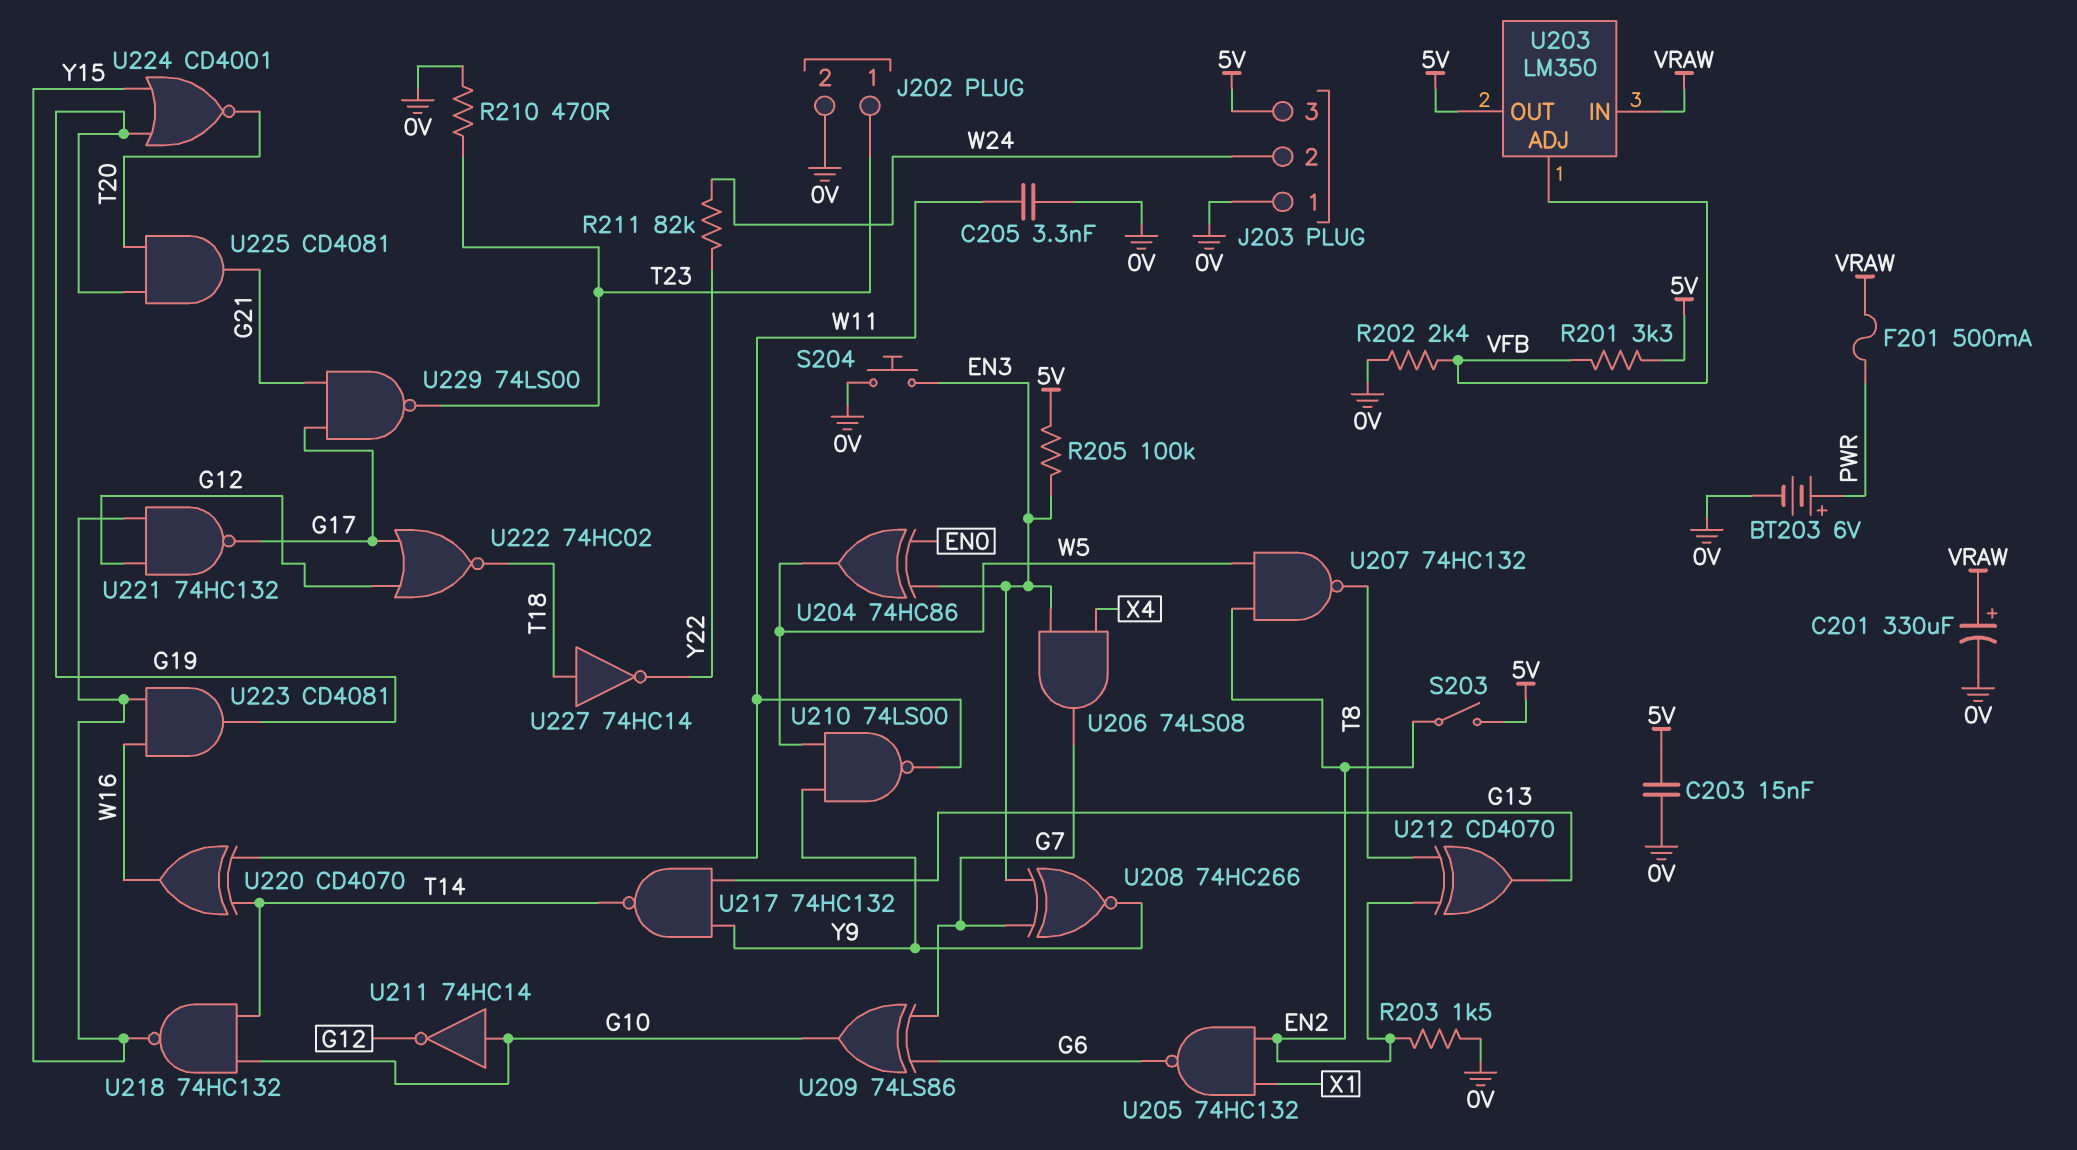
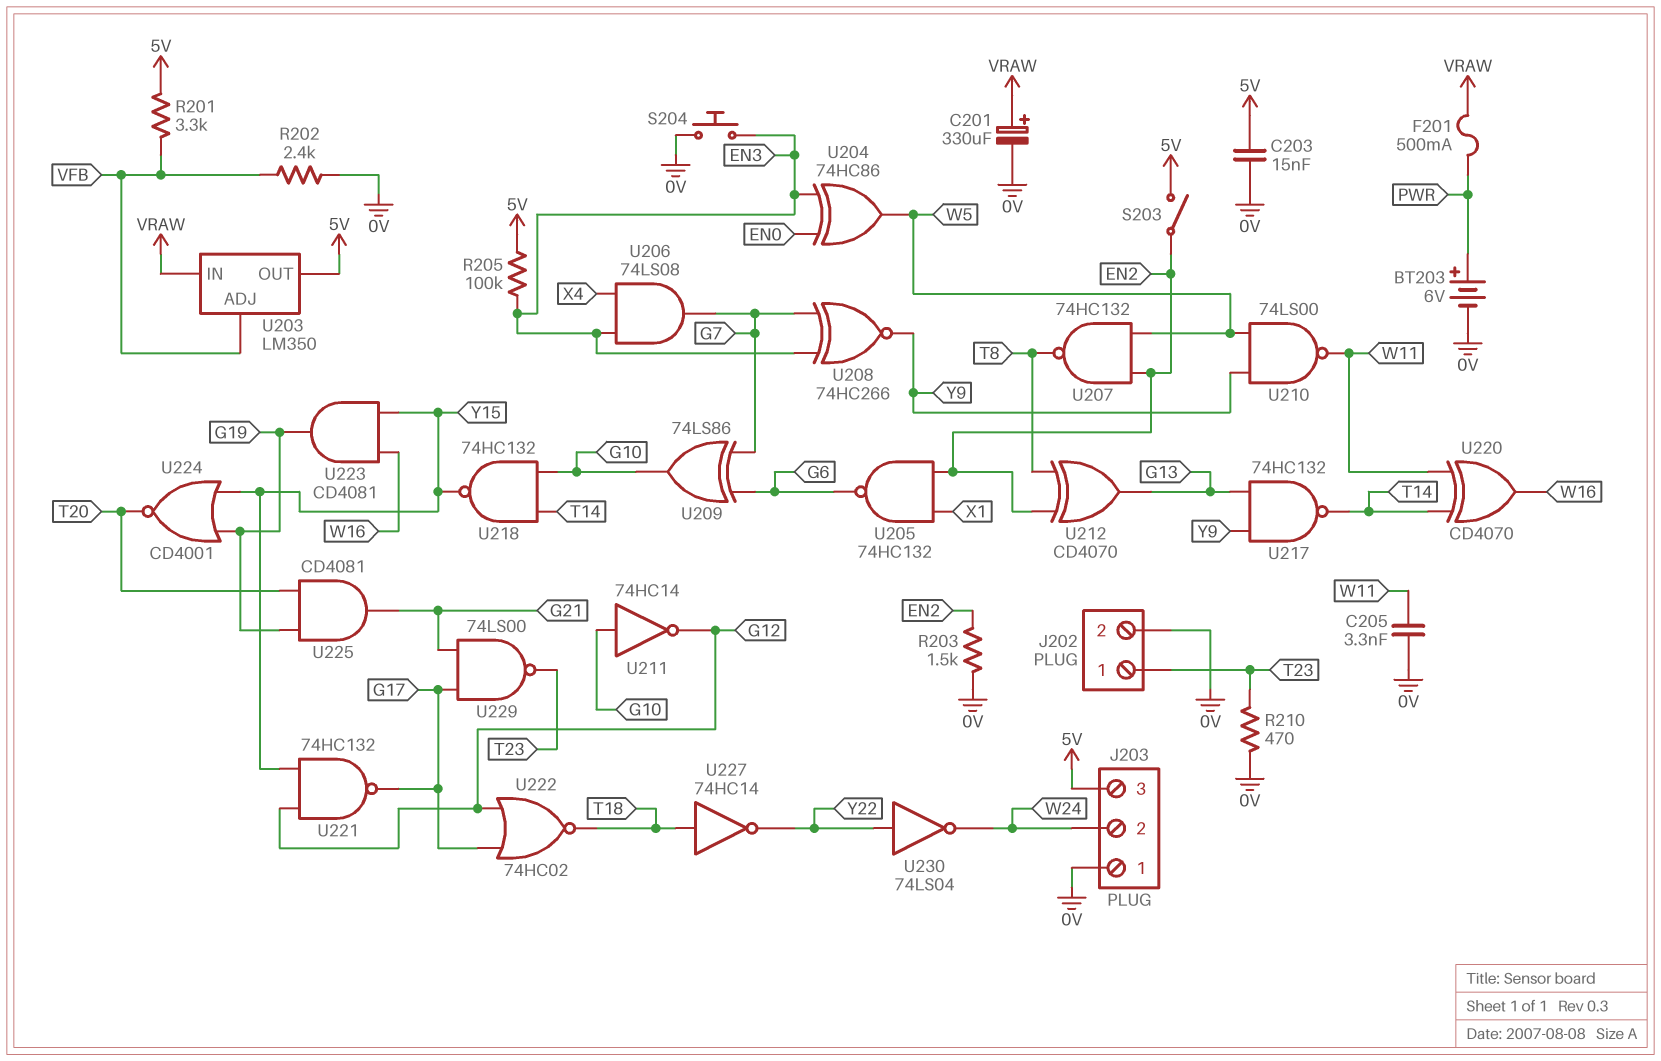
R211: 82k (W24, Y22) -> none
U230: none -> NOT 74LS04 (in Y22, out W24)

